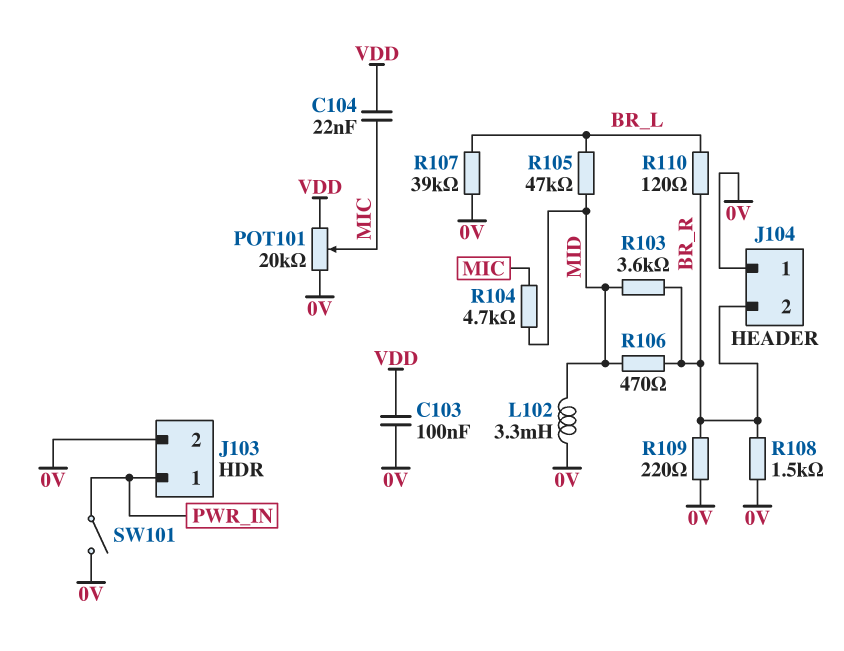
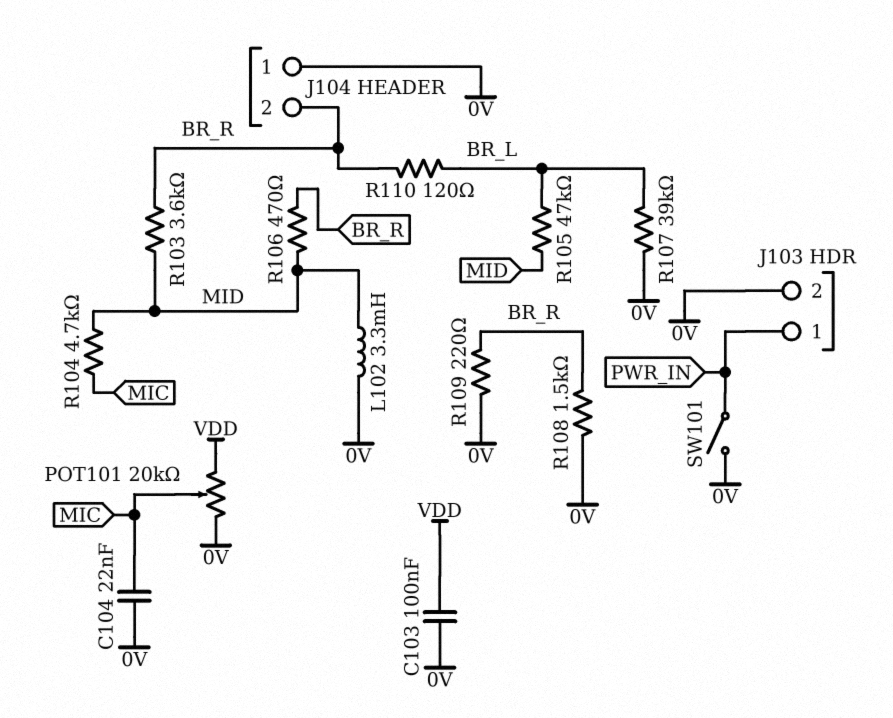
C104: 22nF (MIC, VDD) -> 22nF (0V, MIC)

